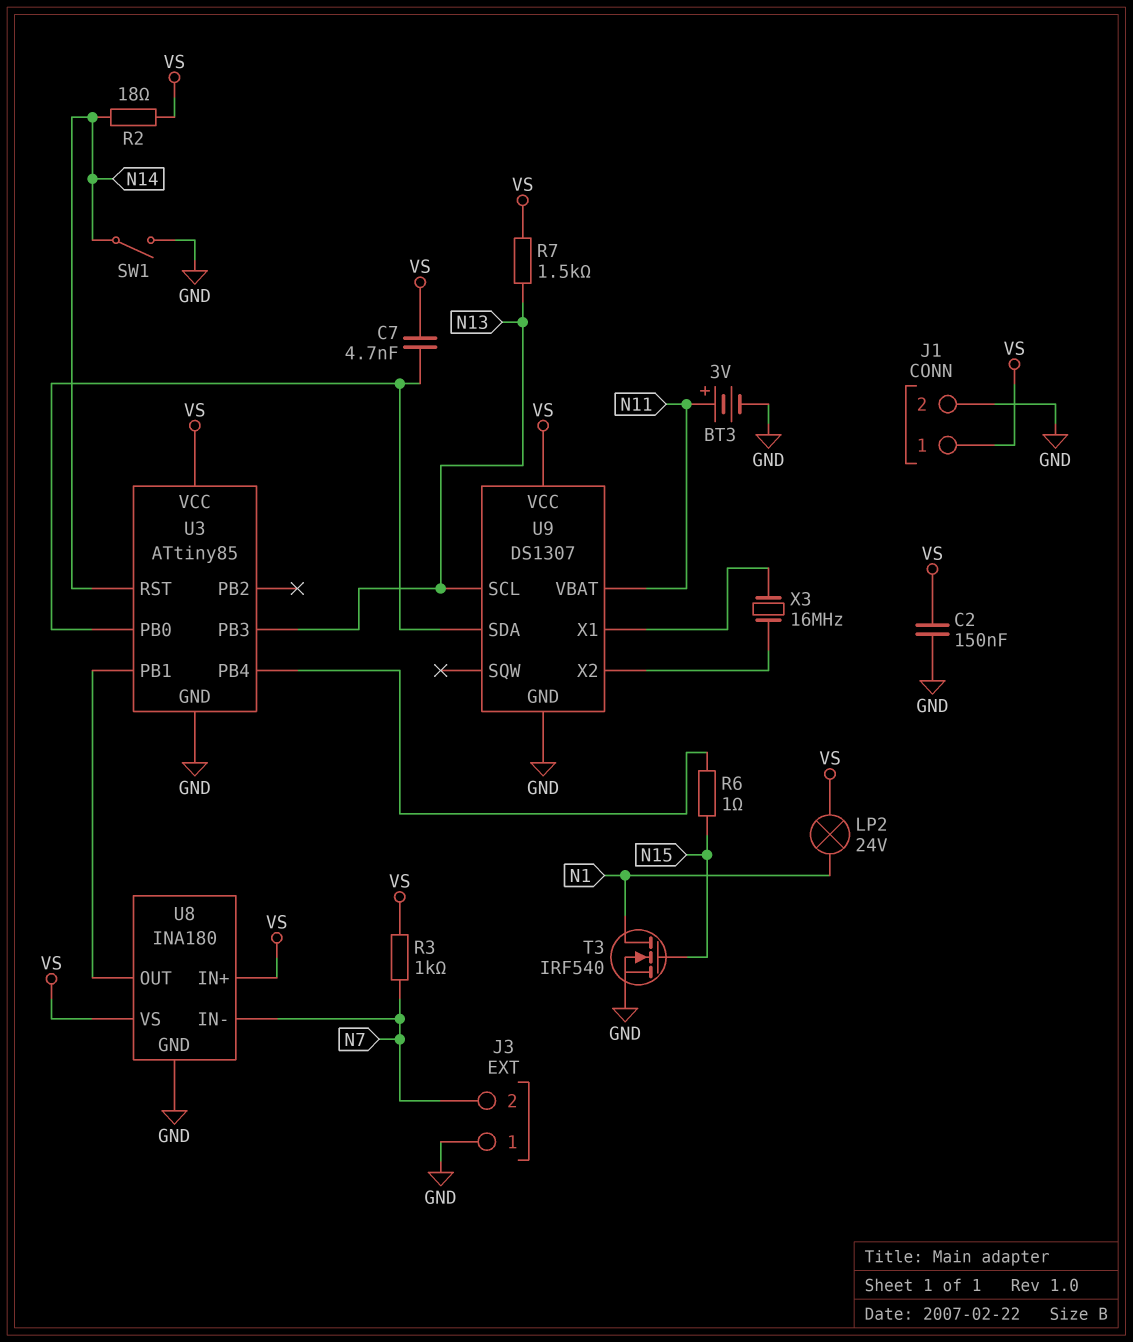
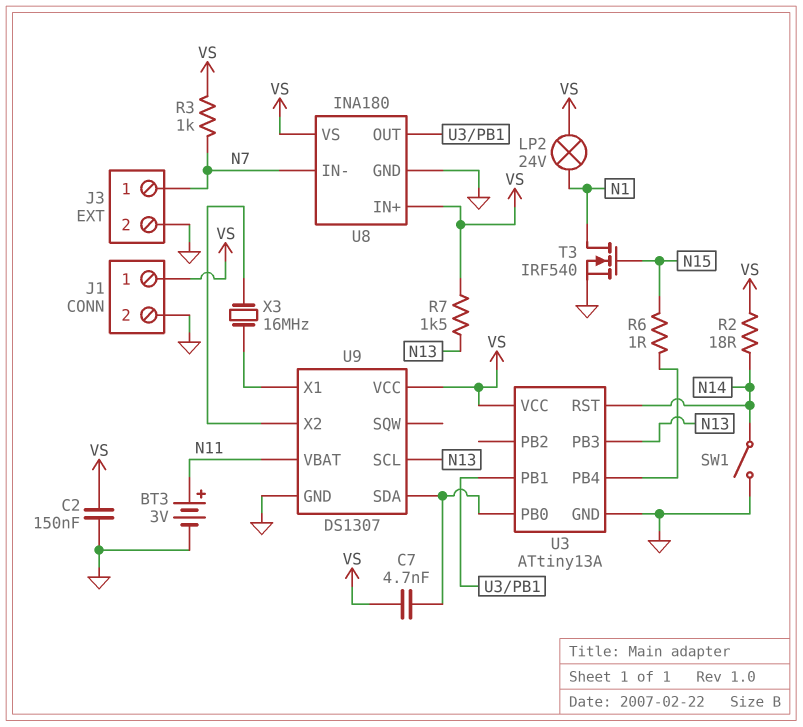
J3 pin 1: GND -> N7
J3 pin 2: N7 -> GND
U3: ATtiny85 -> ATtiny13A

